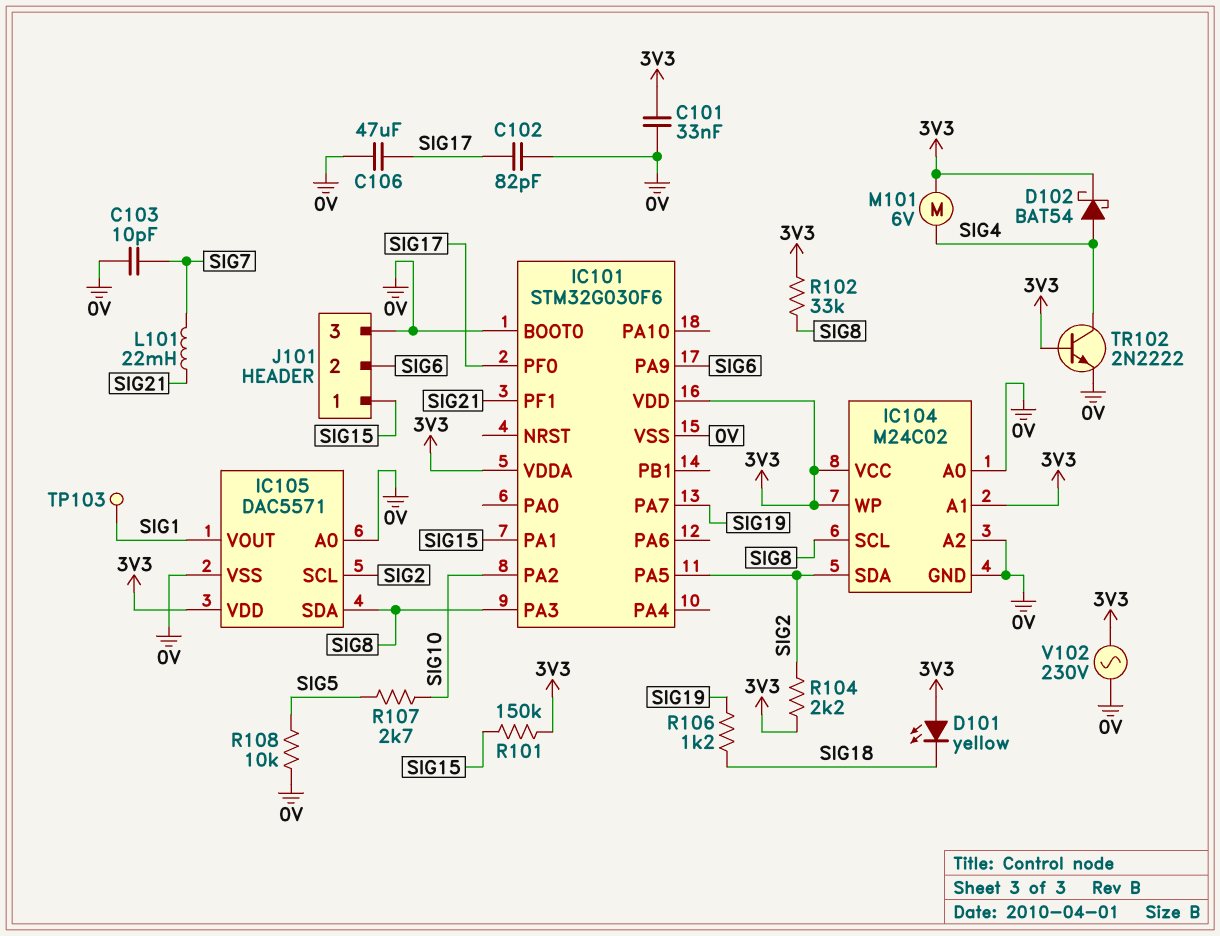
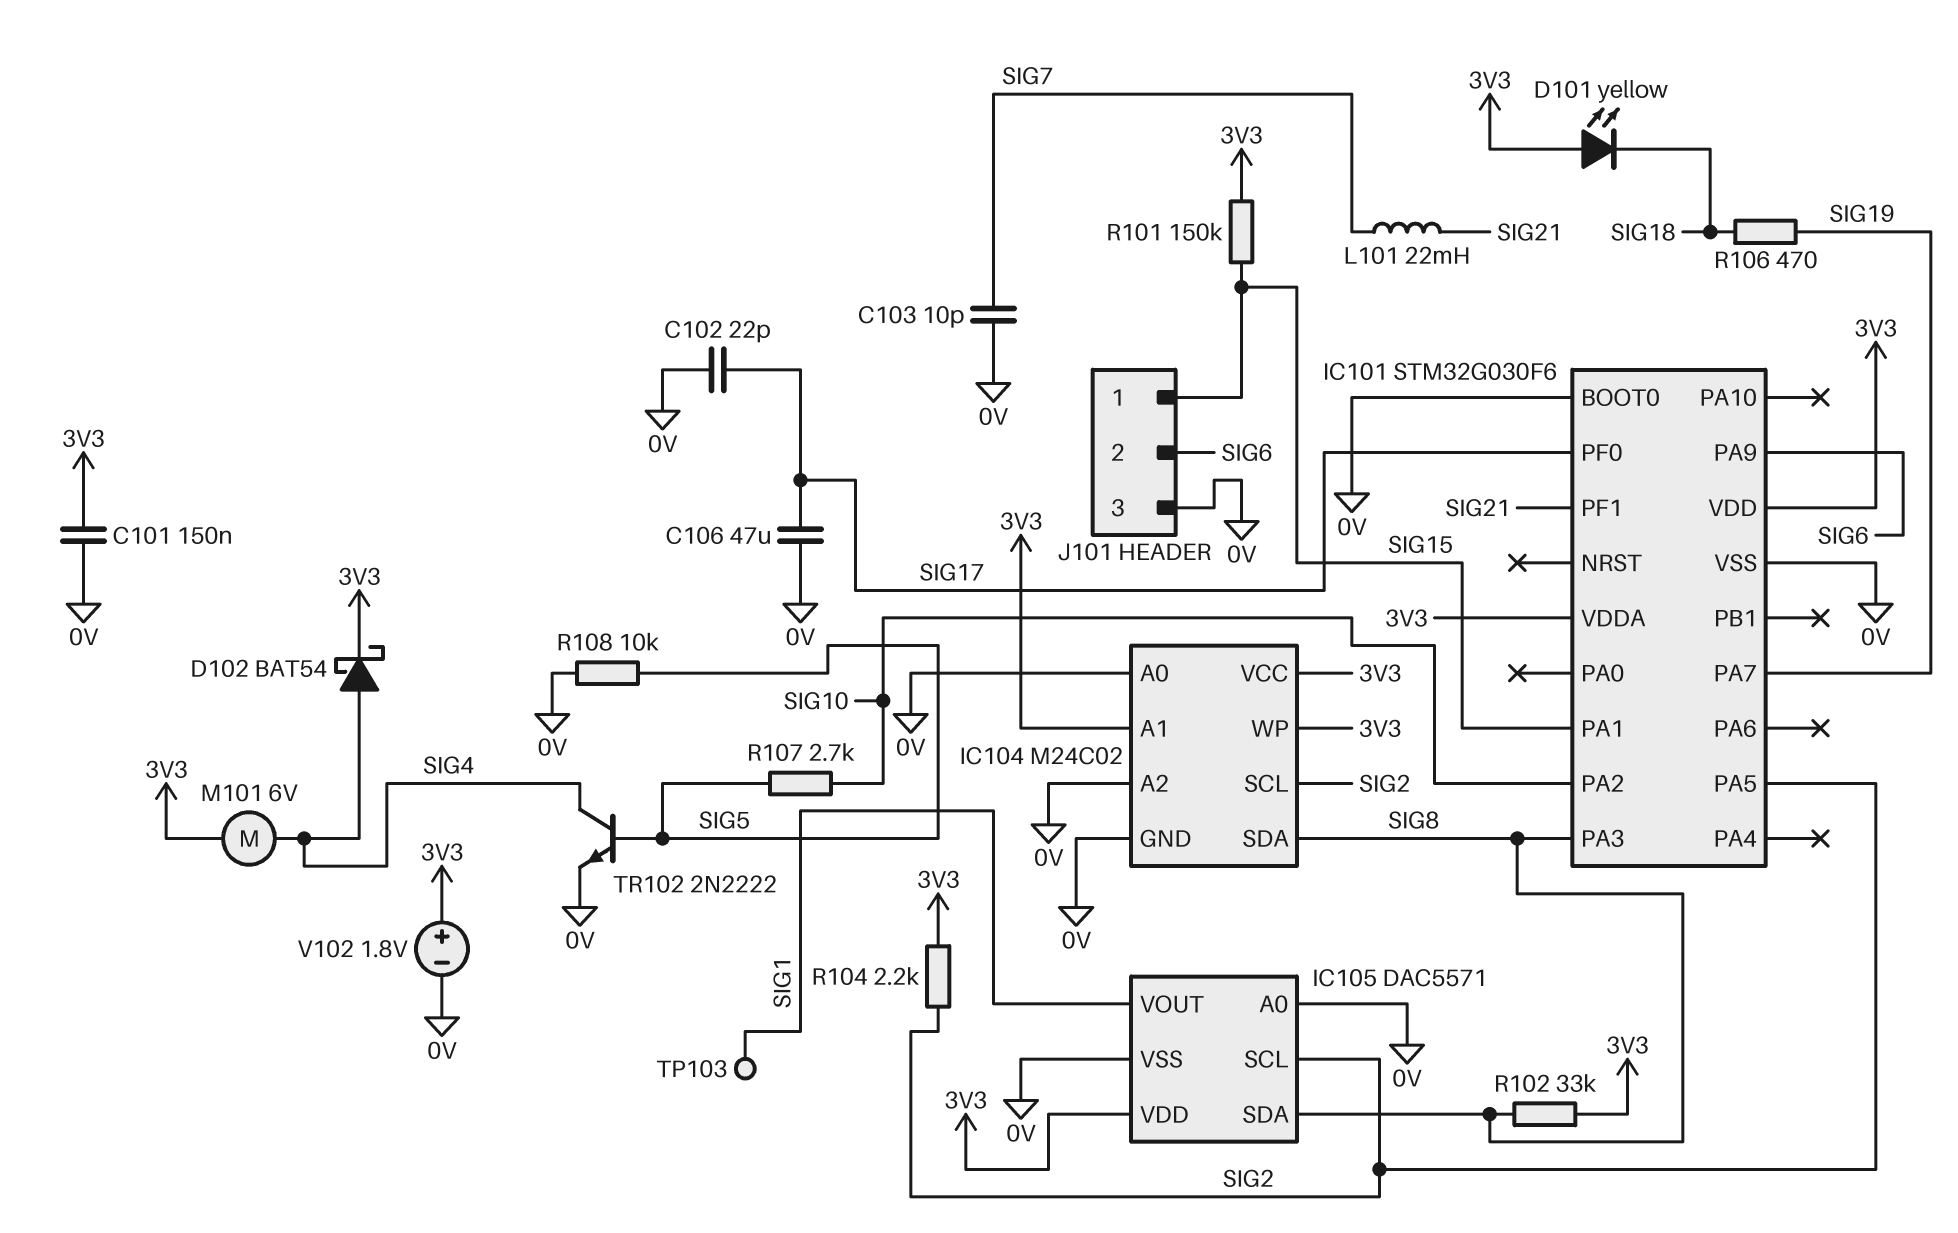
C101: 33nF (0V, 3V3) -> 150nF (0V, 3V3)
C102: 82pF (0V, SIG17) -> 22pF (0V, SIG17)
IC104 pin SCL: SIG8 -> SIG2
IC104 pin SDA: SIG2 -> SIG8
R106: 1.2k (SIG18, SIG19) -> 470 (SIG18, SIG19)
TR102: NPN 2N2222 (B 3V3, C SIG4, E 0V) -> NPN 2N2222 (B SIG5, C SIG4, E 0V)
V102: AC 230V (0V, 3V3) -> 1.8V (plus 3V3, minus 0V)

